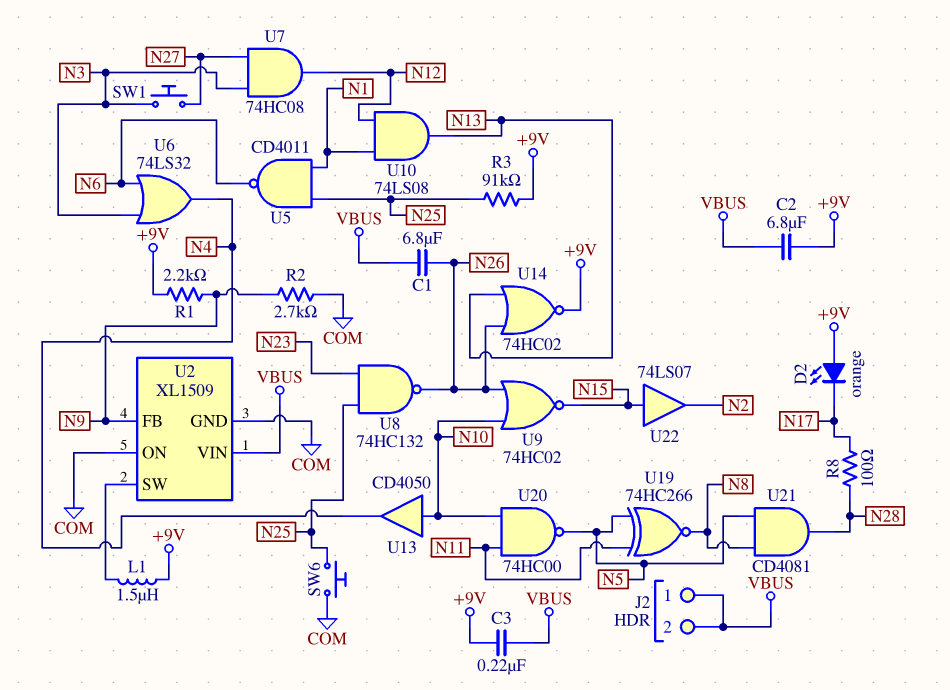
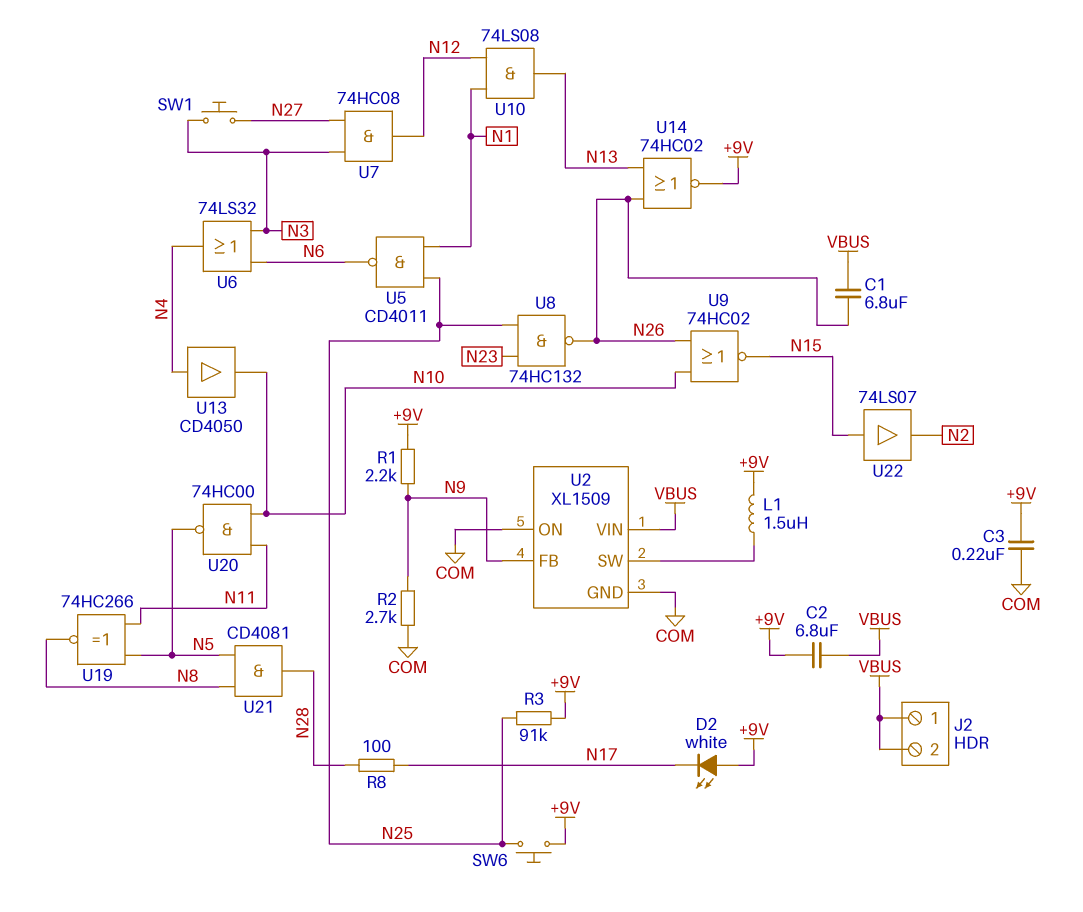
C3: 220nF (+9V, VBUS) -> 220nF (+9V, COM)
D2: LED orange (A +9V, K N17) -> LED white (A +9V, K N17)
SW6: button (COM, N25) -> button (+9V, N25)
U13: buffer CD4050 (in N10, out N4) -> buffer CD4050 (in N4, out N10)

